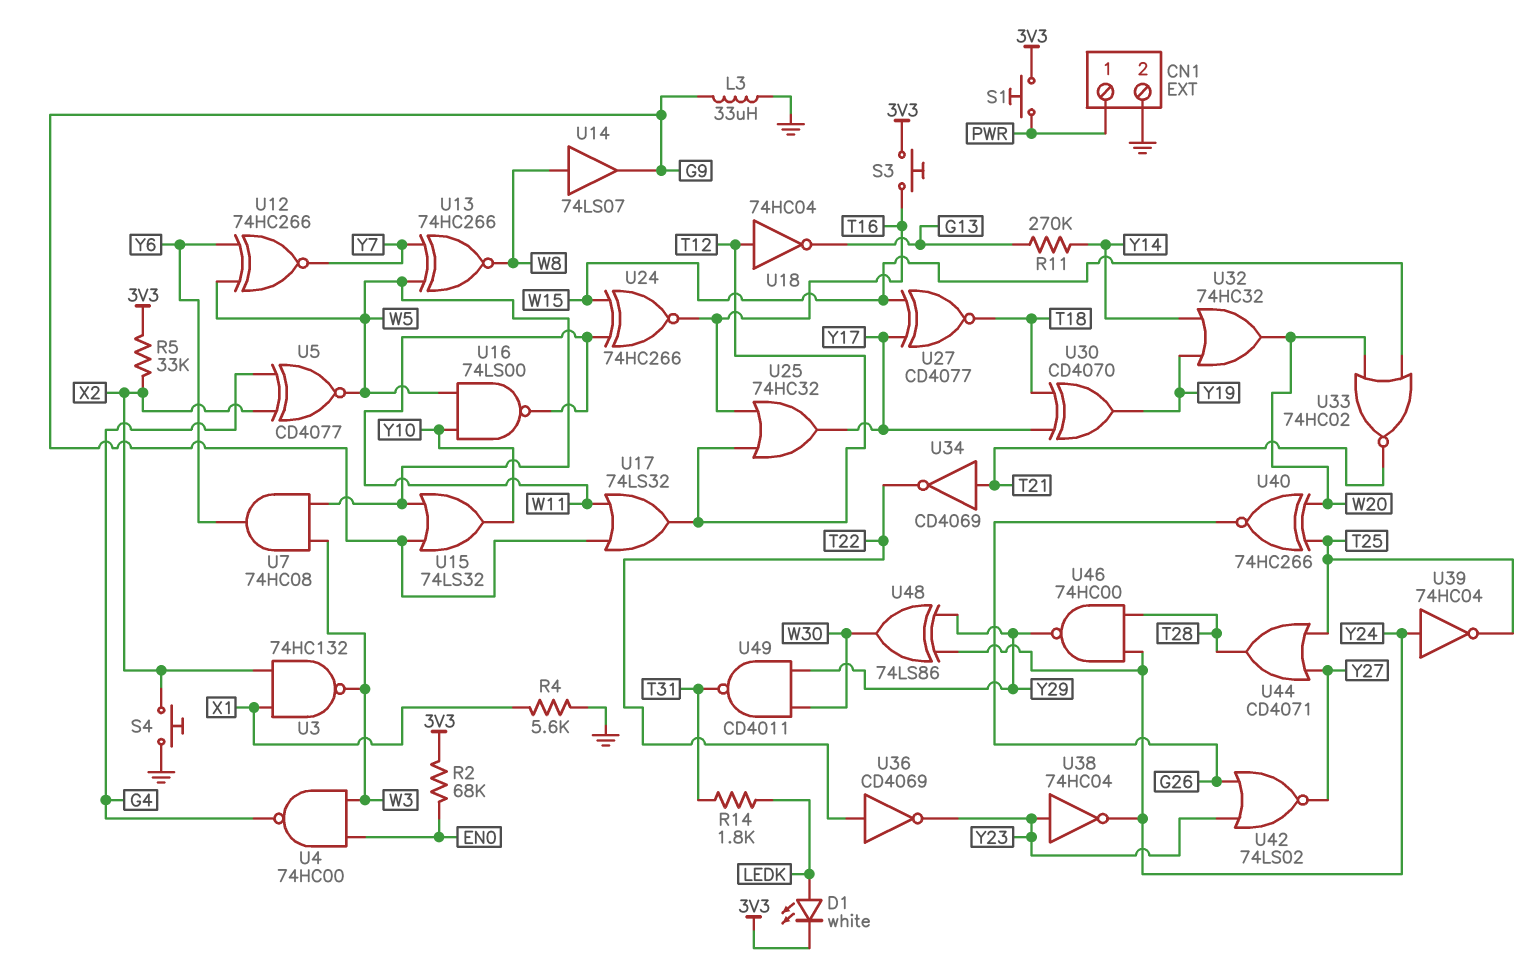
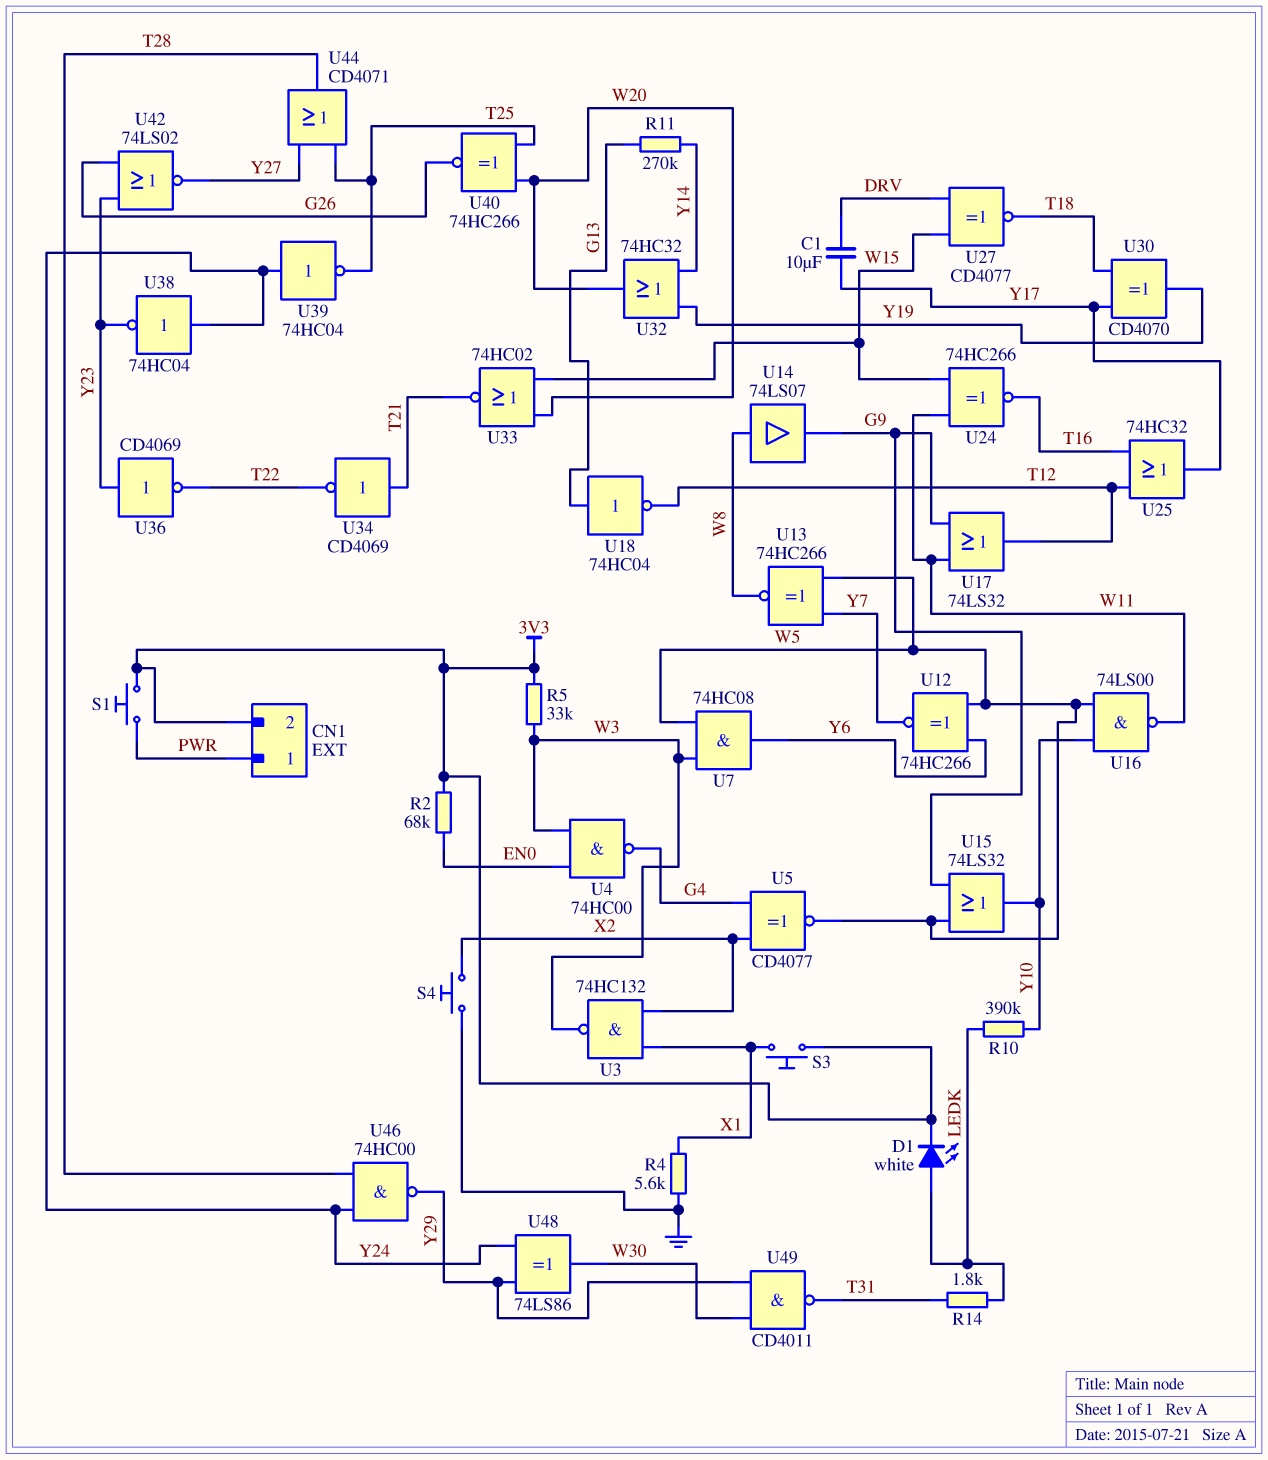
C1: none -> 10uF (DRV, Y17)
CN1 pin 2: GND -> 3V3
L3: 33uH (G9, GND) -> none
R5: 33k (3V3, X2) -> 33k (3V3, W3)
R10: none -> 390k (LEDK, Y10)
S3: button (3V3, T16) -> button (3V3, X1)
U18: NOT 74HC04 (in T12, out G13) -> NOT 74HC04 (in G13, out T12)
U27: XNOR CD4077 (in W15, in Y17, out T18) -> XNOR CD4077 (in DRV, in W15, out T18)
U36: NOT CD4069 (in T22, out Y23) -> NOT CD4069 (in Y23, out T22)
U38: NOT 74HC04 (in Y23, out Y24) -> NOT 74HC04 (in Y24, out Y23)

